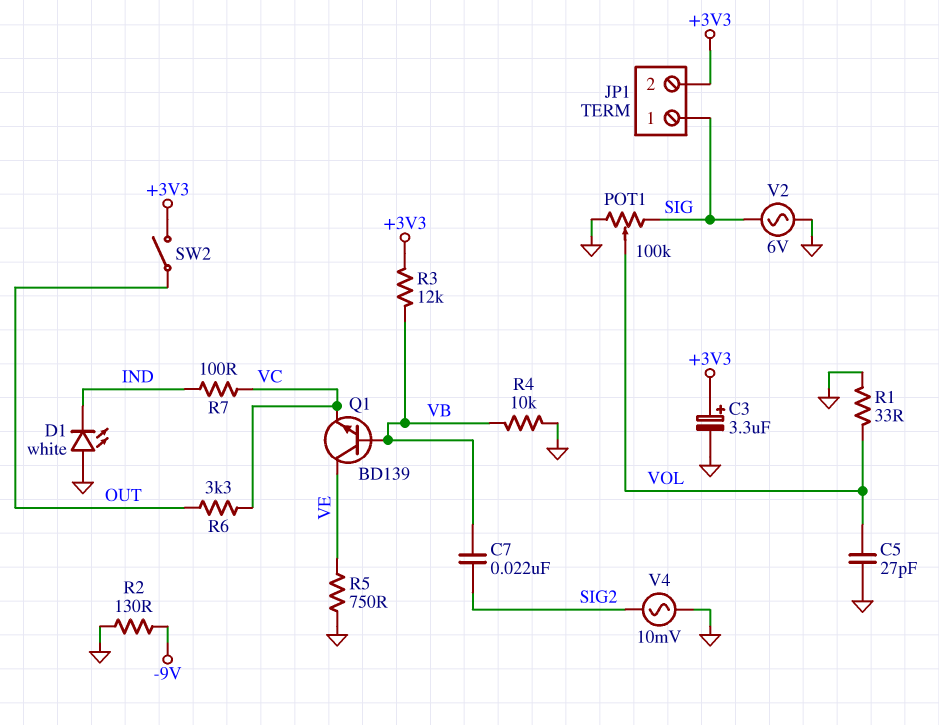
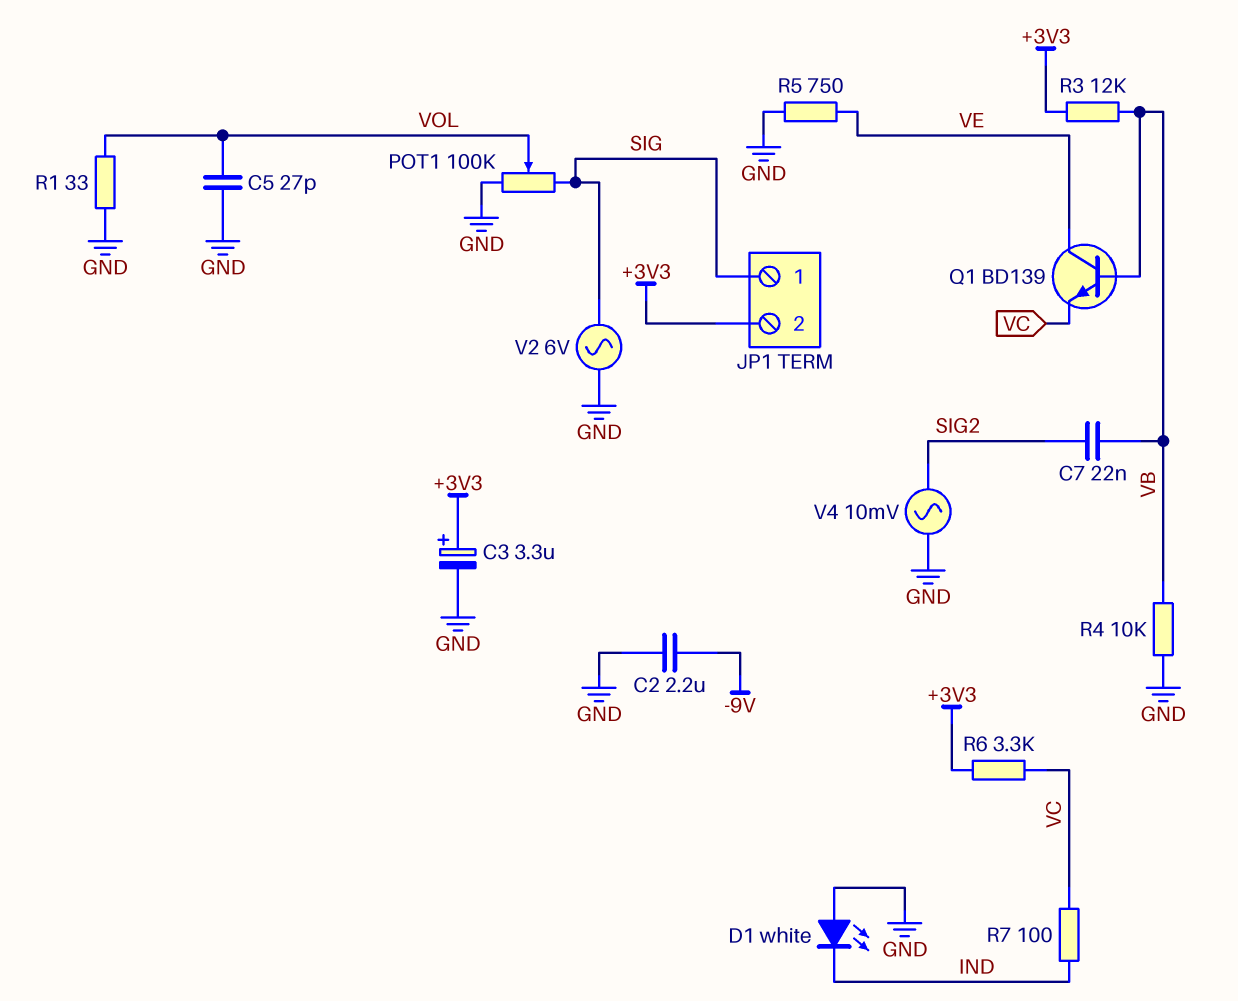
C2: none -> 2.2uF (-9V, GND)
R2: 130 (-9V, GND) -> none
R6: 3.3k (OUT, VC) -> 3.3k (+3V3, VC)
SW2: switch (+3V3, OUT) -> none

